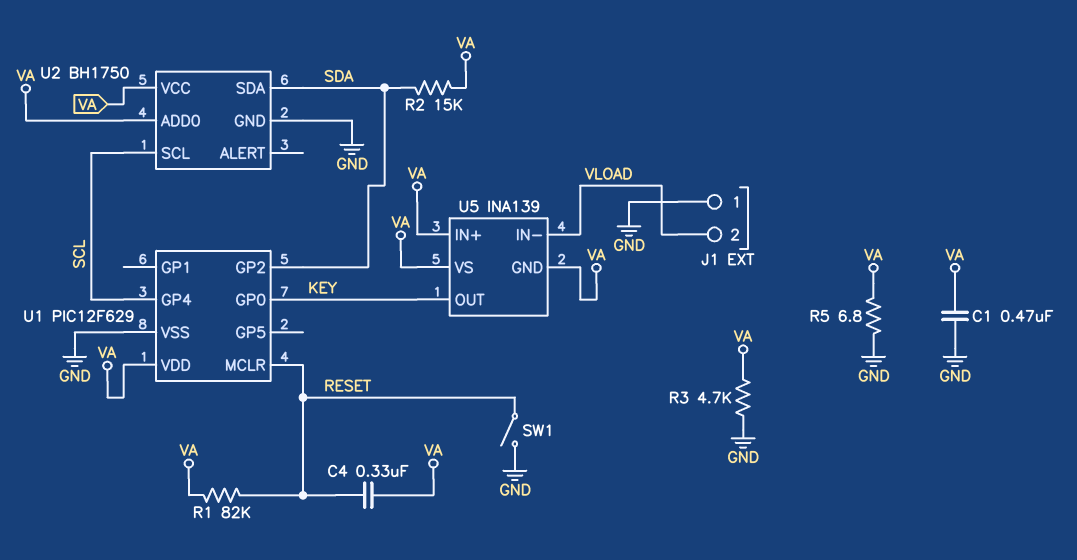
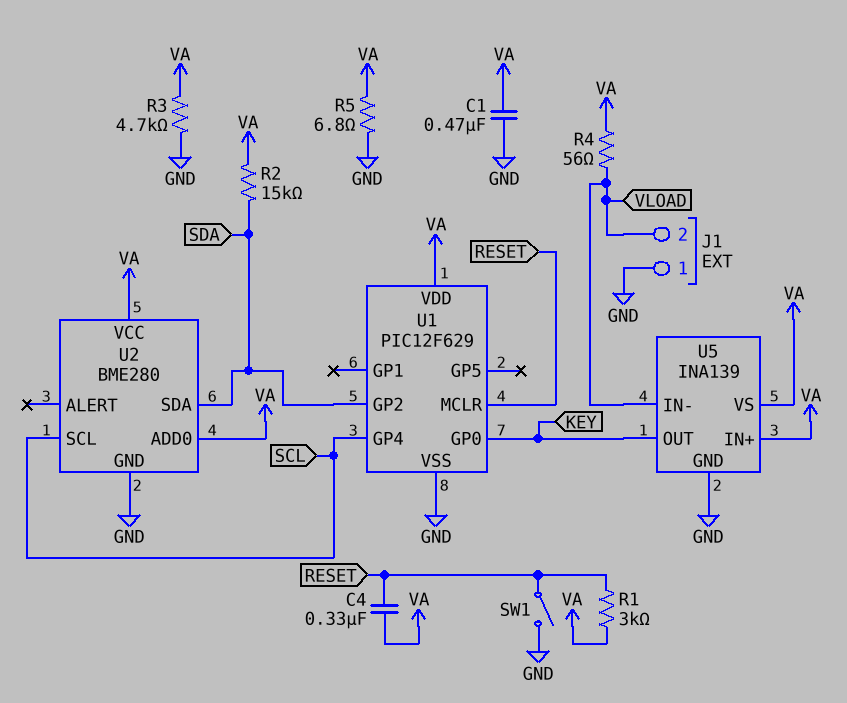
R1: 82k (RESET, VA) -> 3k (RESET, VA)
R4: none -> 56 (VA, VLOAD)
U2: BH1750 -> BME280
U5 pin GND: VA -> GND

